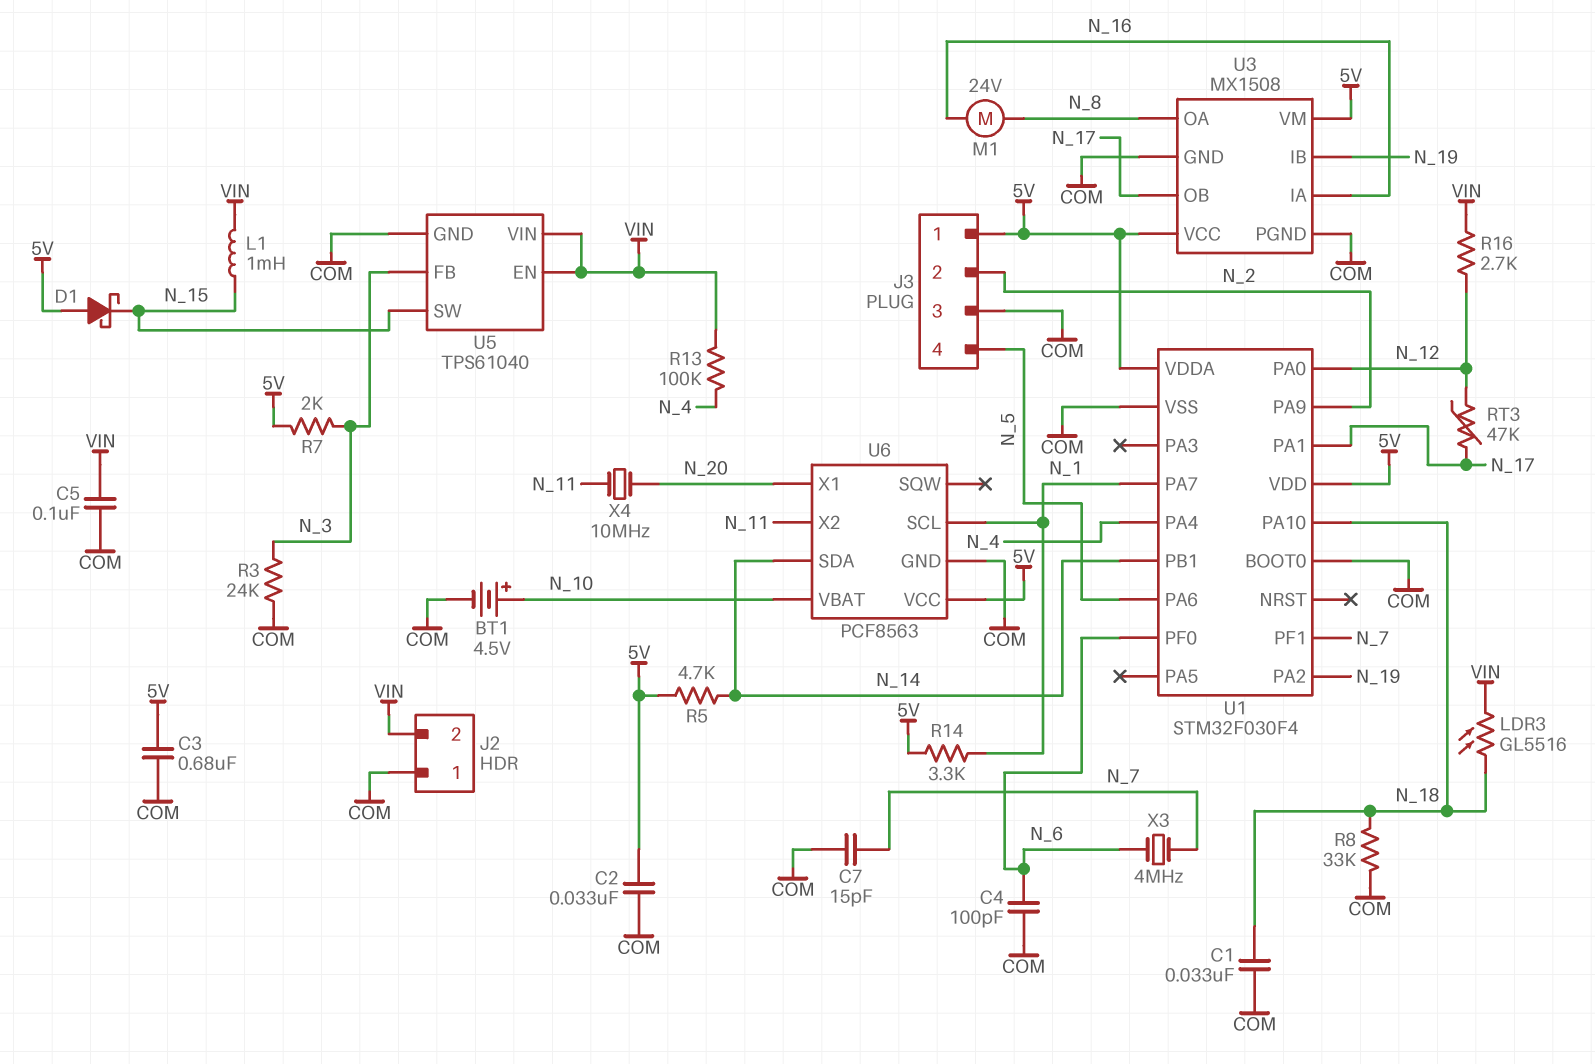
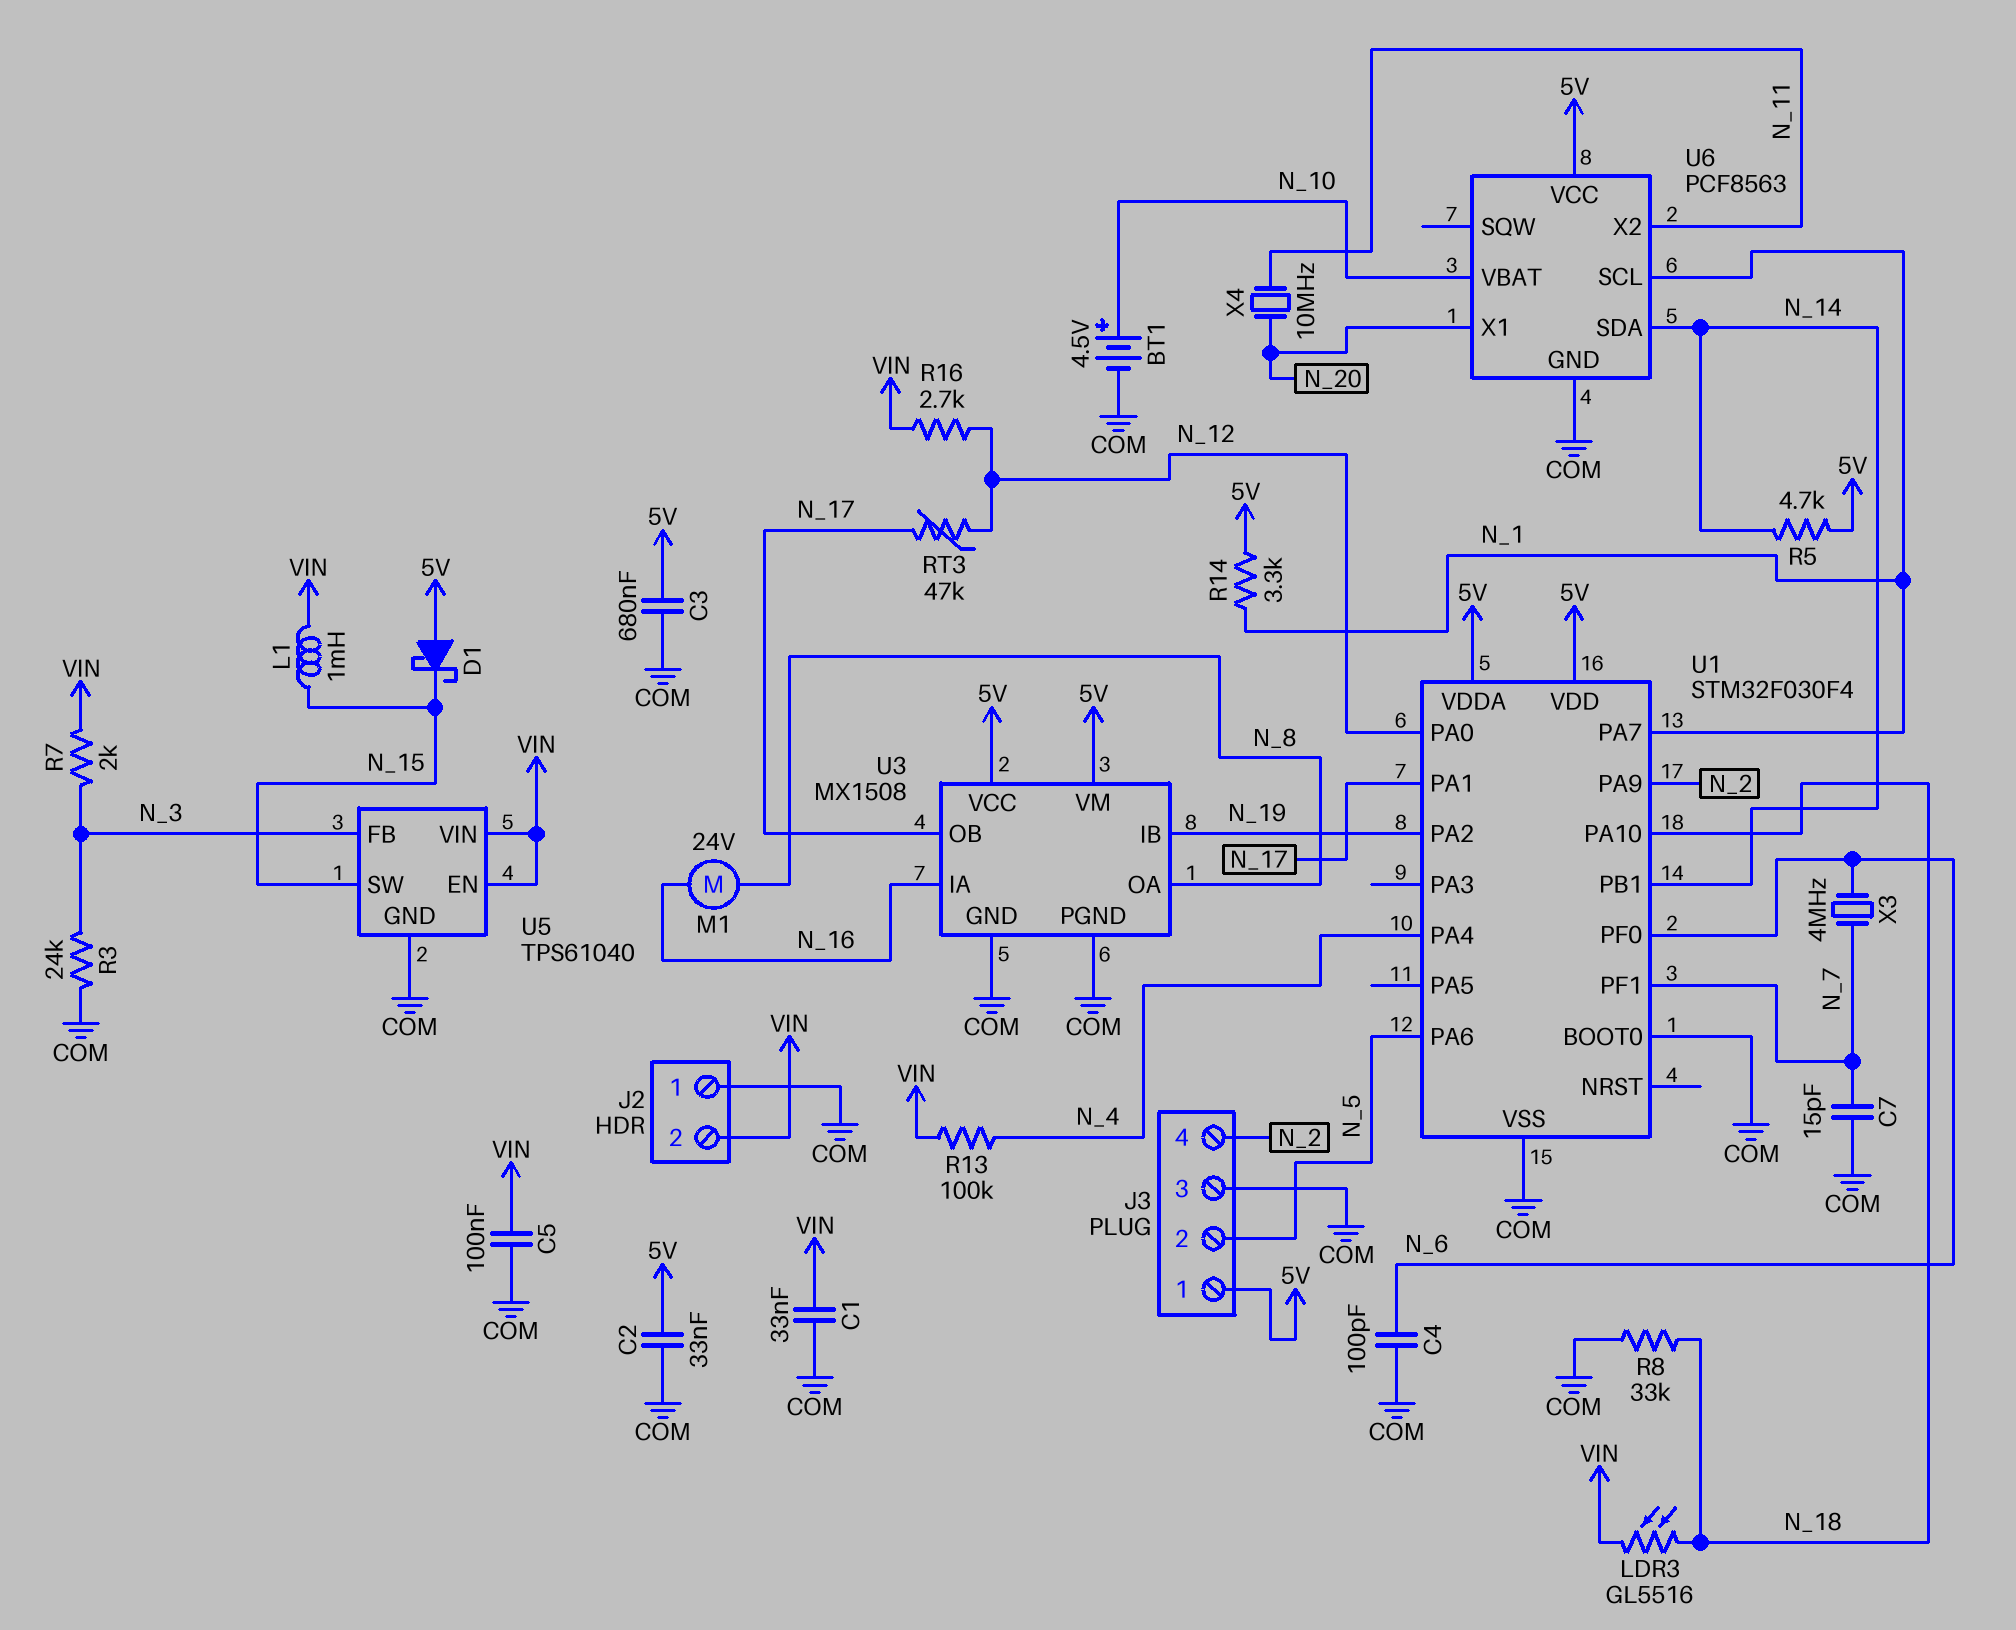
C1: 33nF (COM, N_18) -> 33nF (COM, VIN)
J3 pin 2: N_2 -> N_5
J3 pin 4: N_5 -> N_2
R7: 2k (5V, N_3) -> 2k (N_3, VIN)

